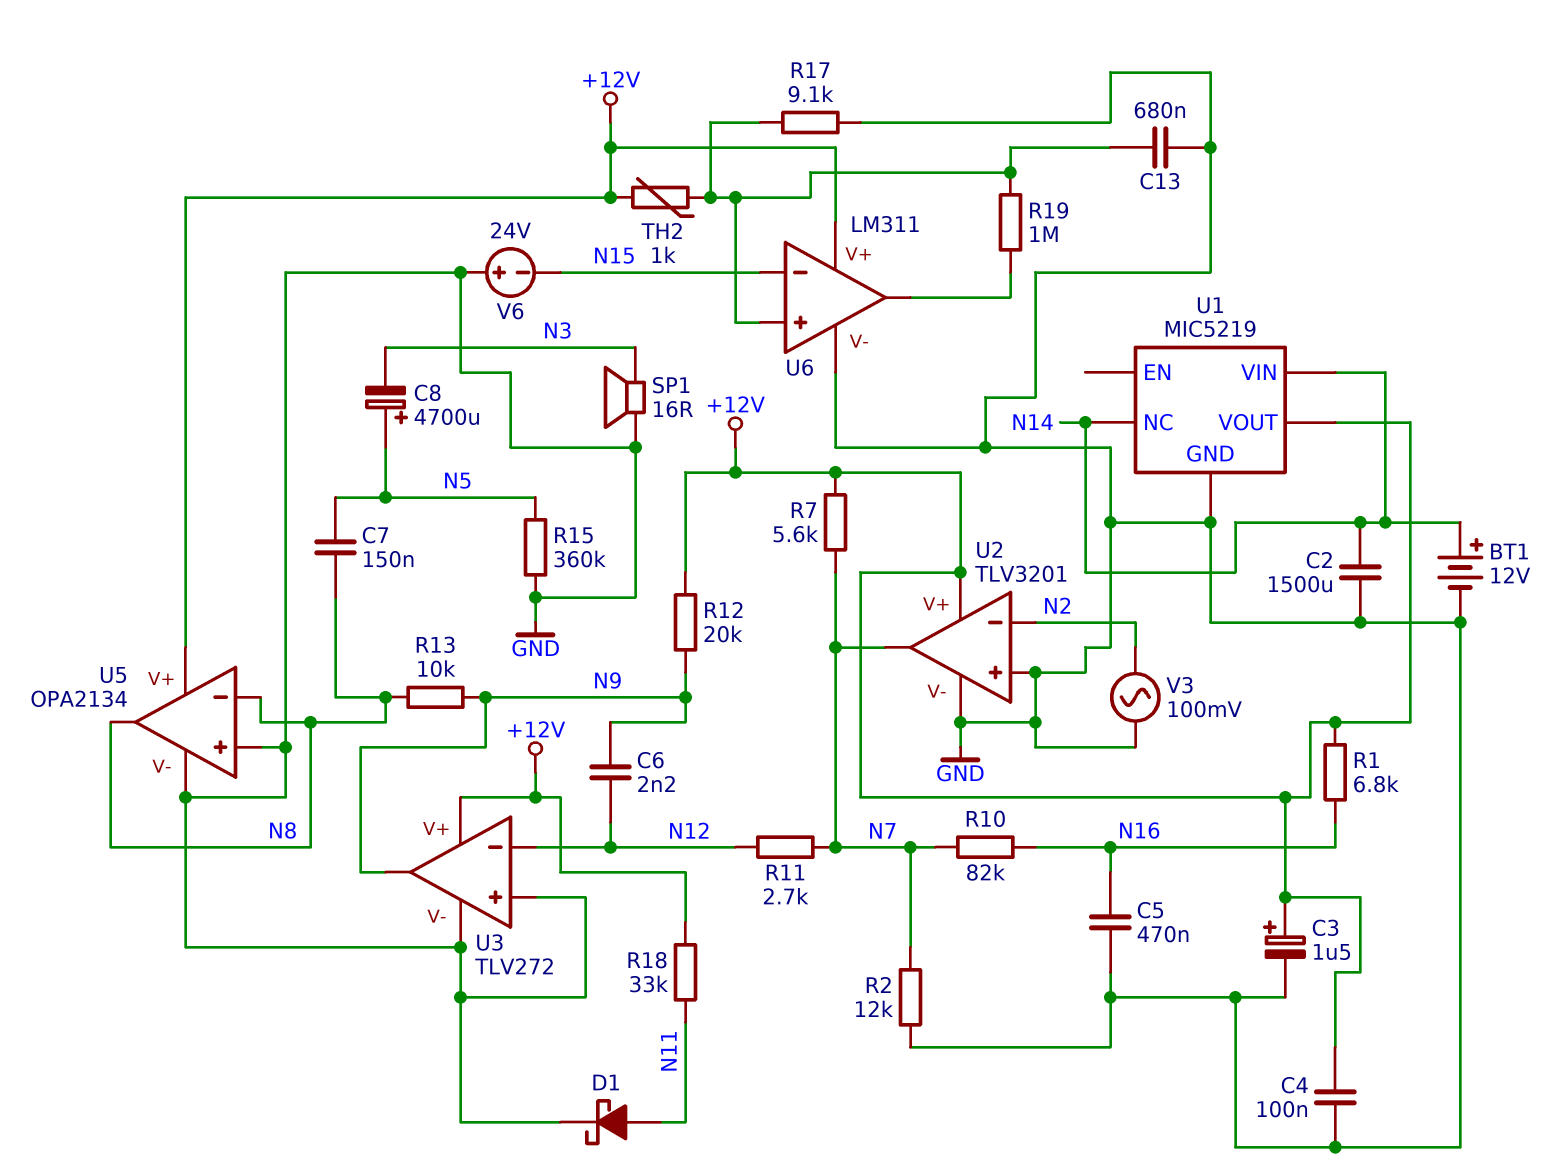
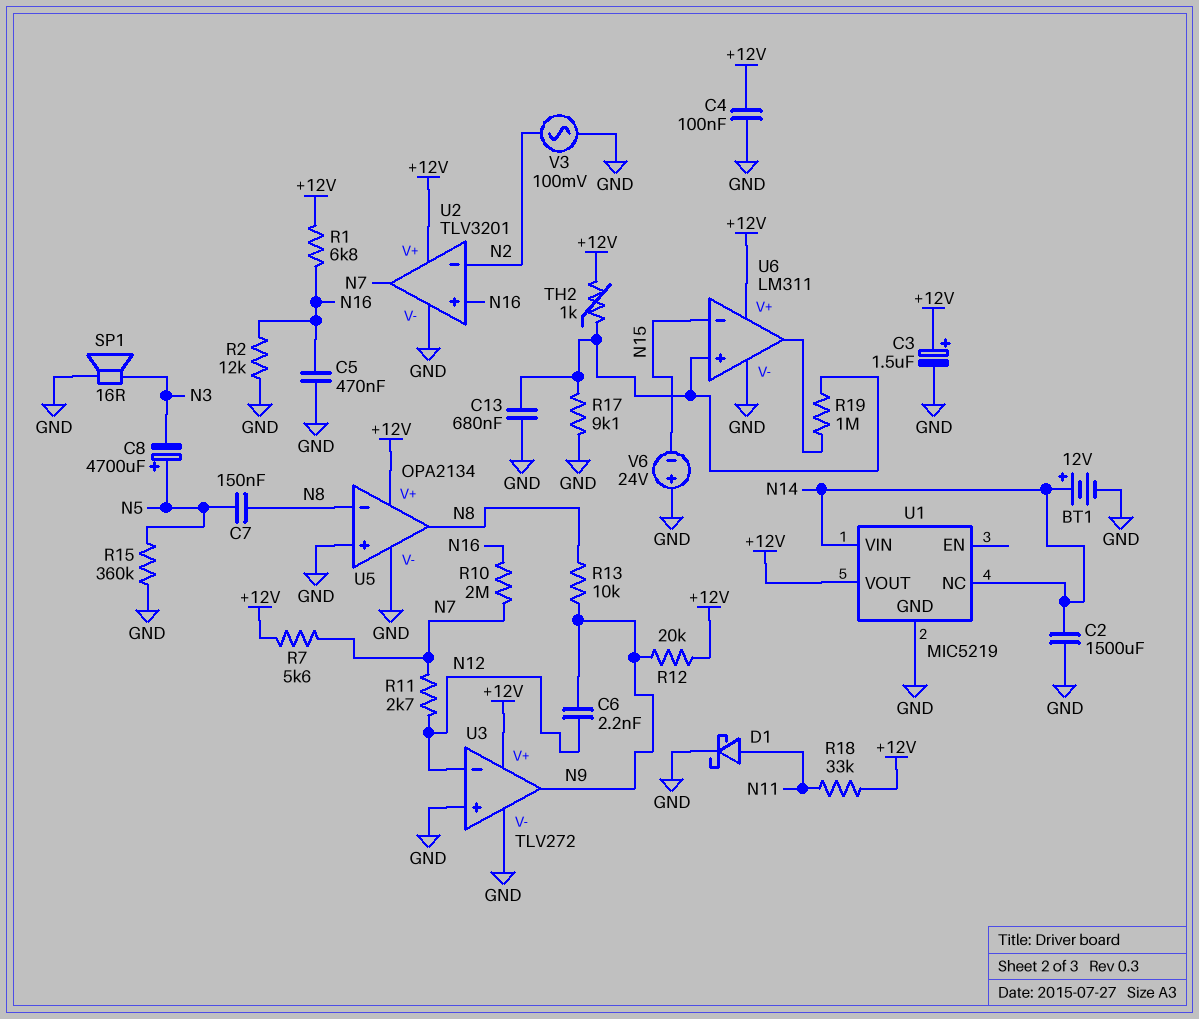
R2: 12k (GND, N7) -> 12k (GND, N16)
R10: 82k (N7, N16) -> 2M (N7, N16)
U2 pin in+: GND -> N16

